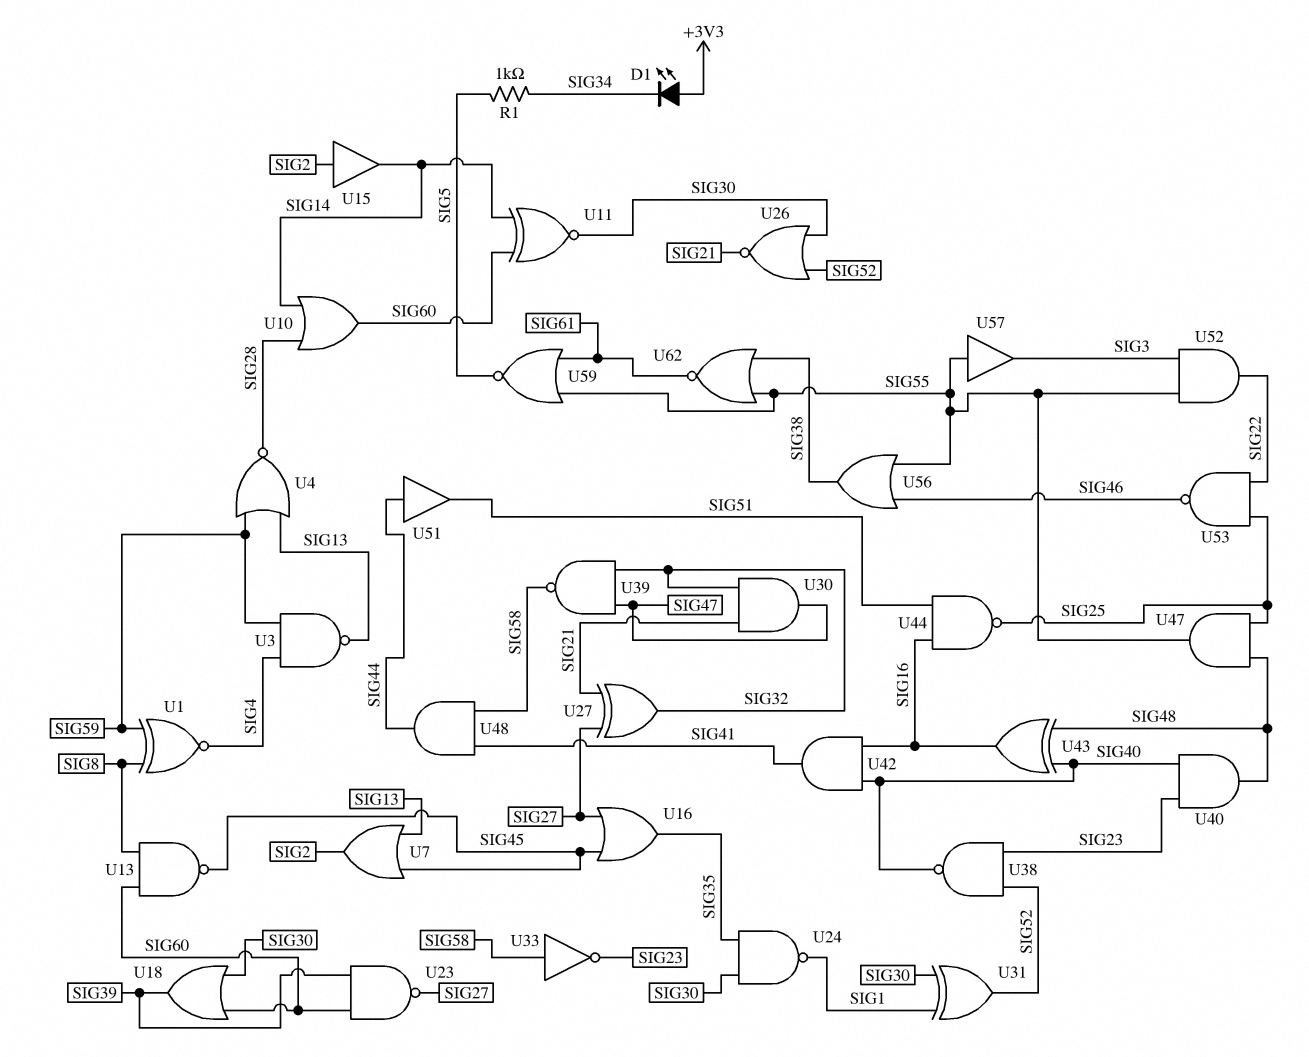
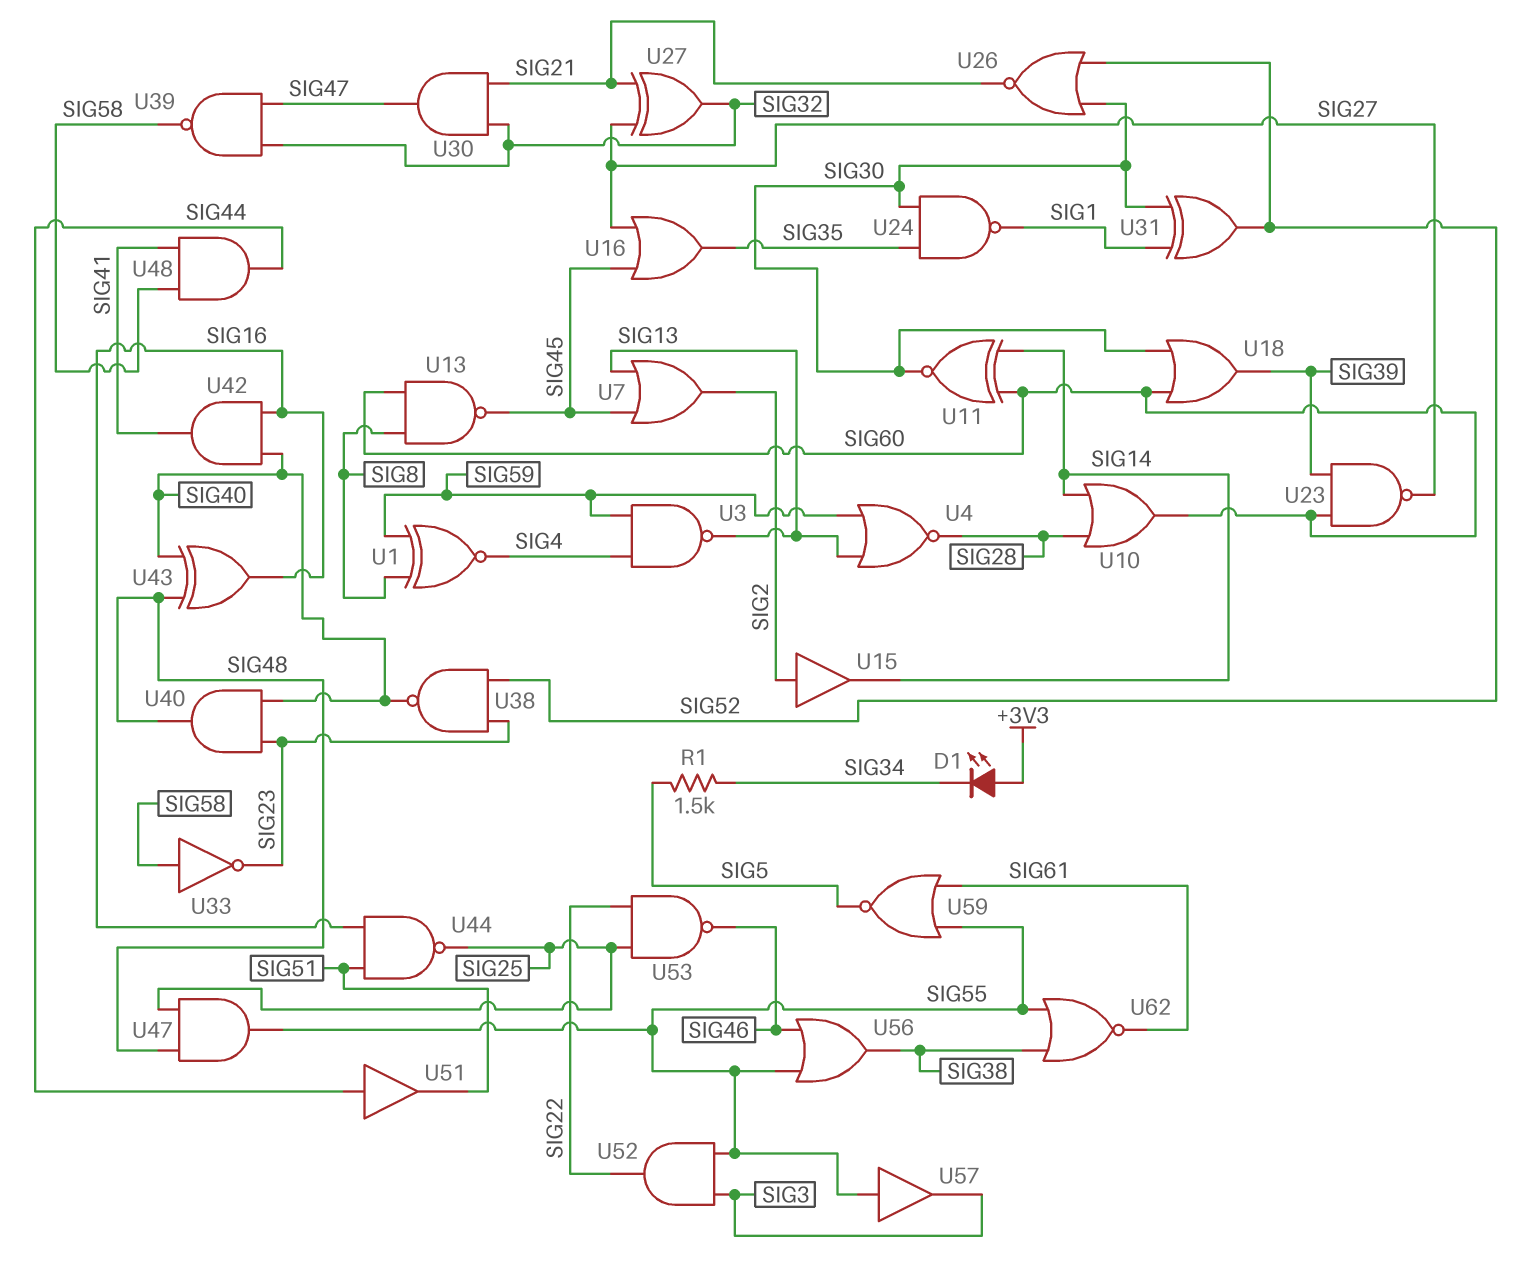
R1: 1k (SIG5, SIG34) -> 1.5k (SIG5, SIG34)

